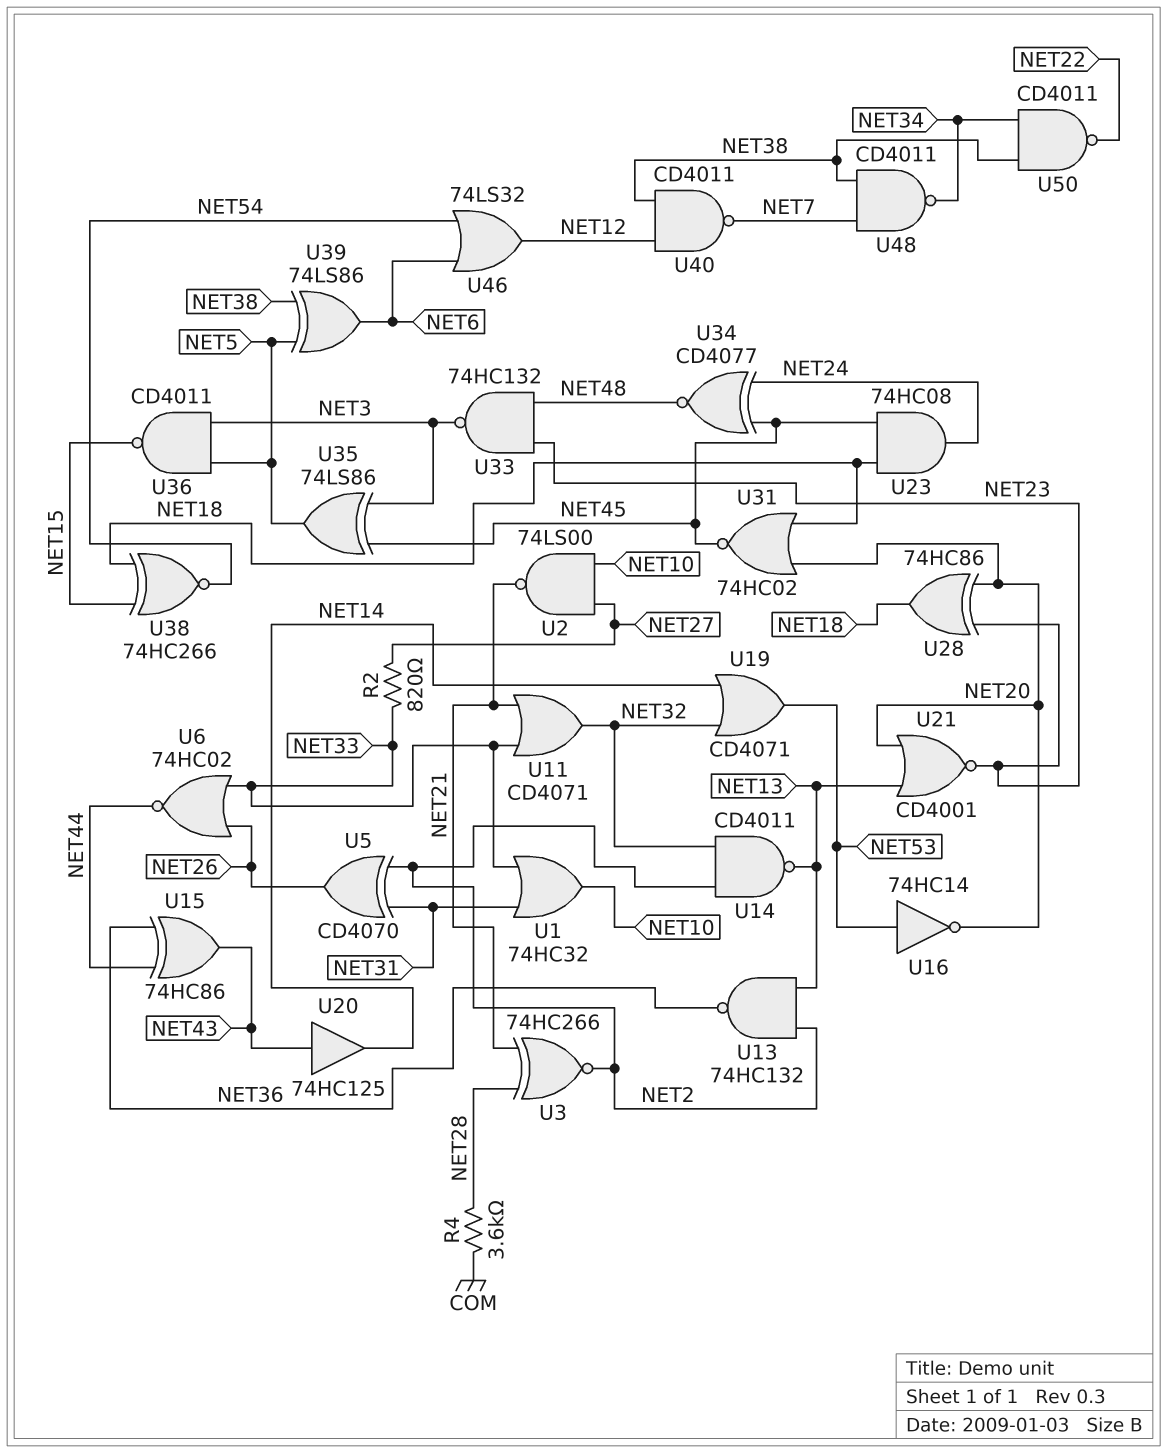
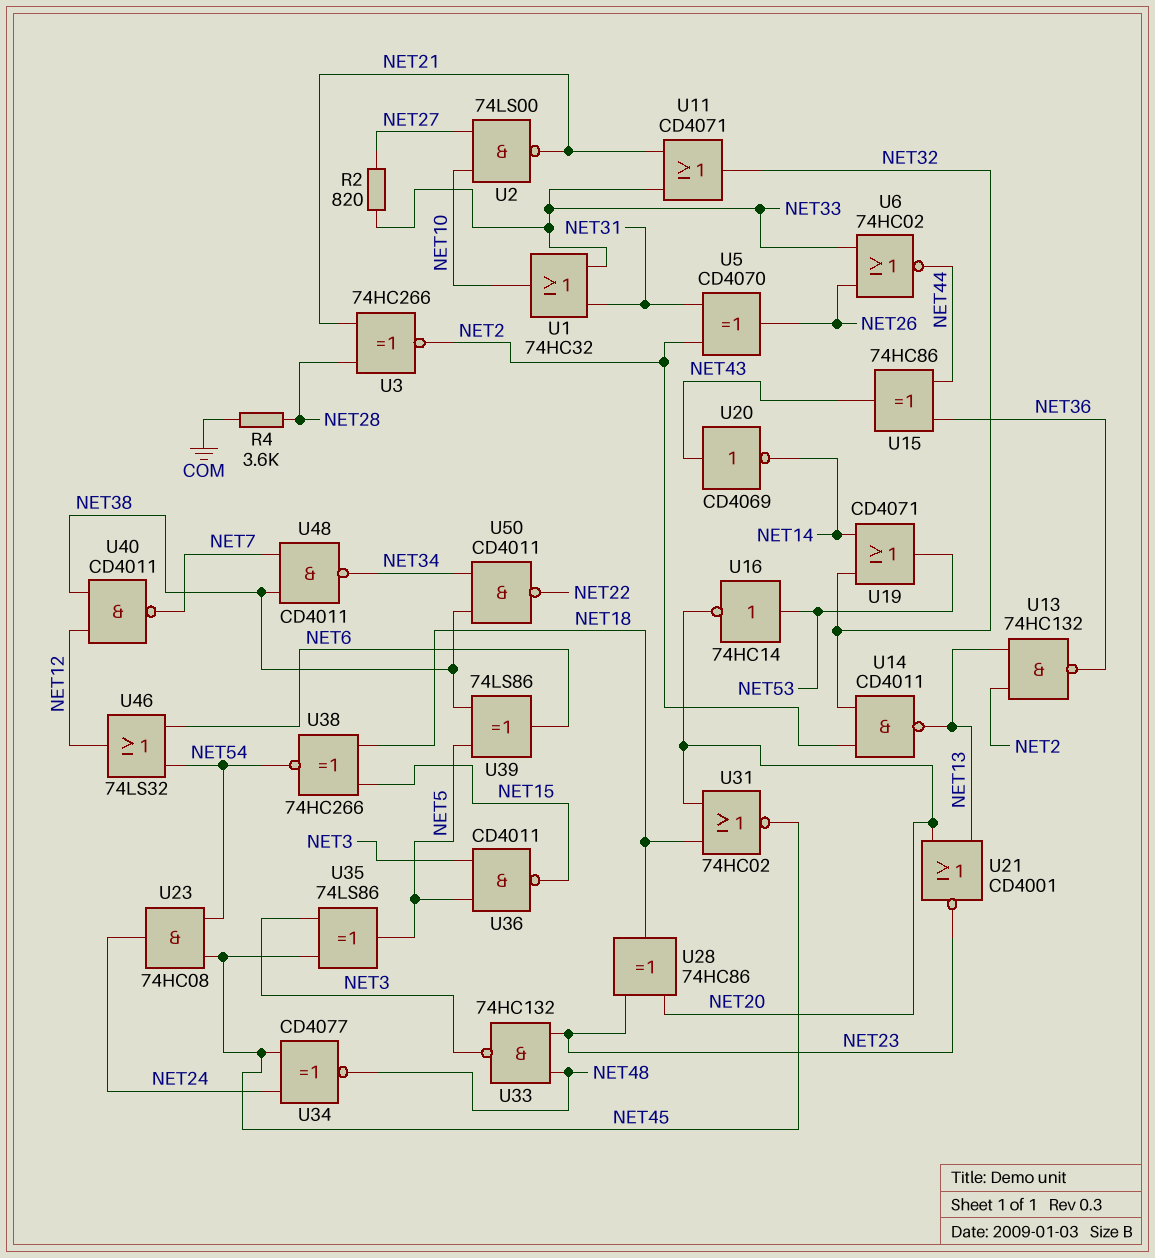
U20: buffer 74HC125 (in NET43, out NET14) -> NOT CD4069 (in NET43, out NET14)
U23: AND 74HC08 (in NET18, in NET45, out NET24) -> AND 74HC08 (in NET45, in NET54, out NET24)

